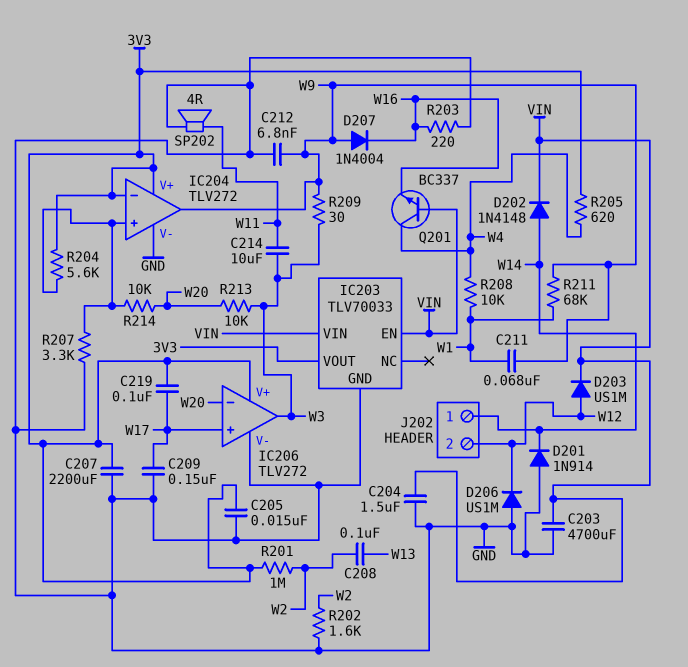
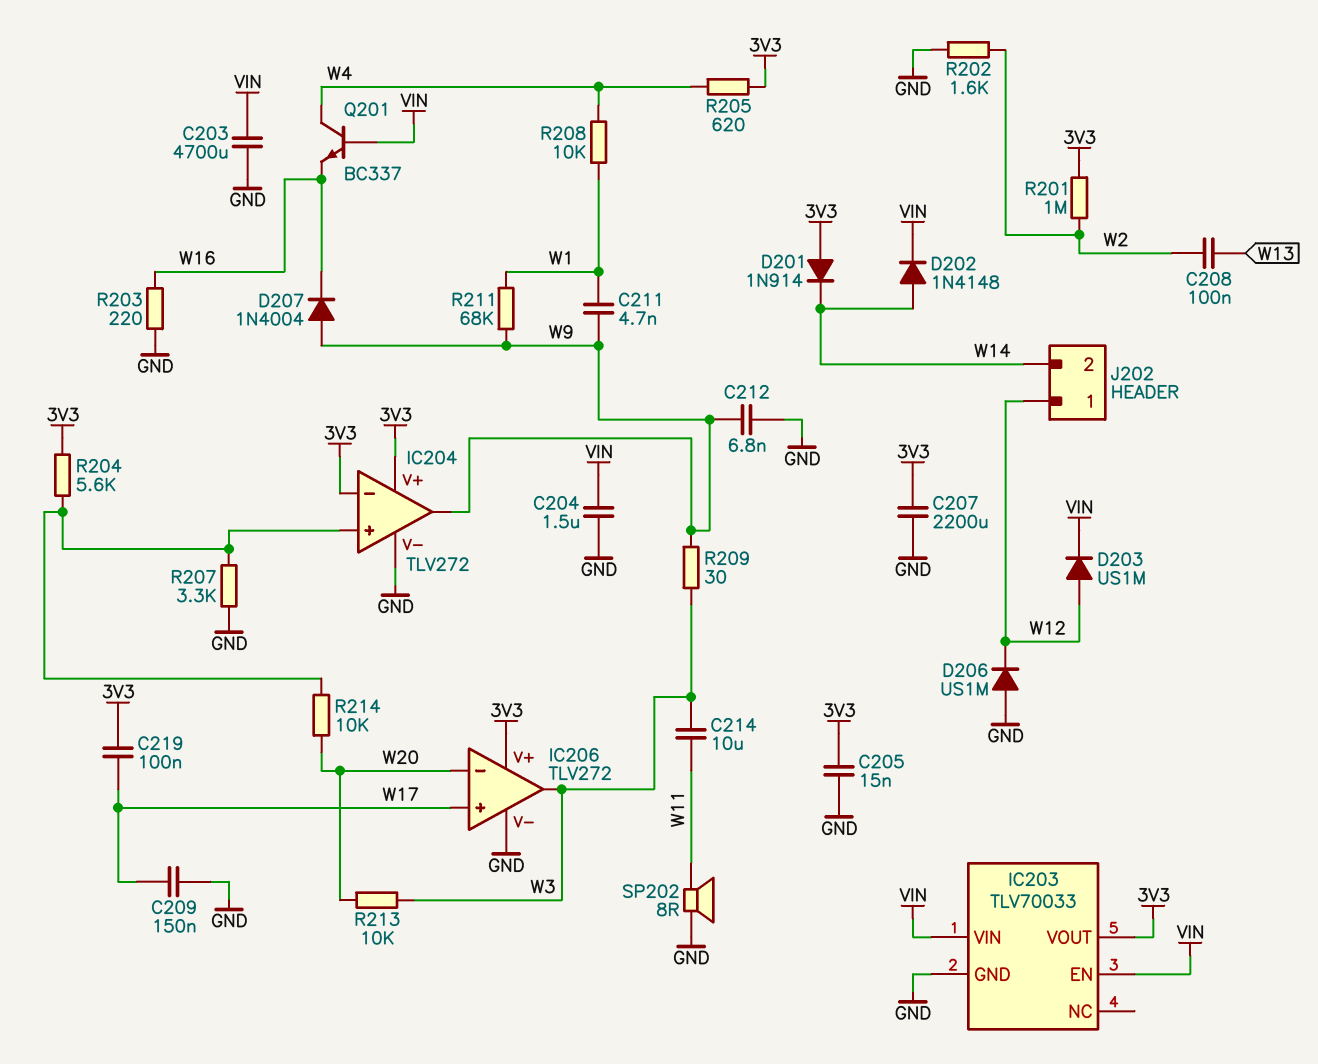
C211: 68nF (W1, W9) -> 4.7nF (W1, W9)
D201: diode 1N914 (A GND, K W14) -> diode 1N914 (A 3V3, K W14)
J202 pin 1: W14 -> W12
J202 pin 2: W12 -> W14
SP202: speaker 4R (GND, W11) -> speaker 8R (GND, W11)

